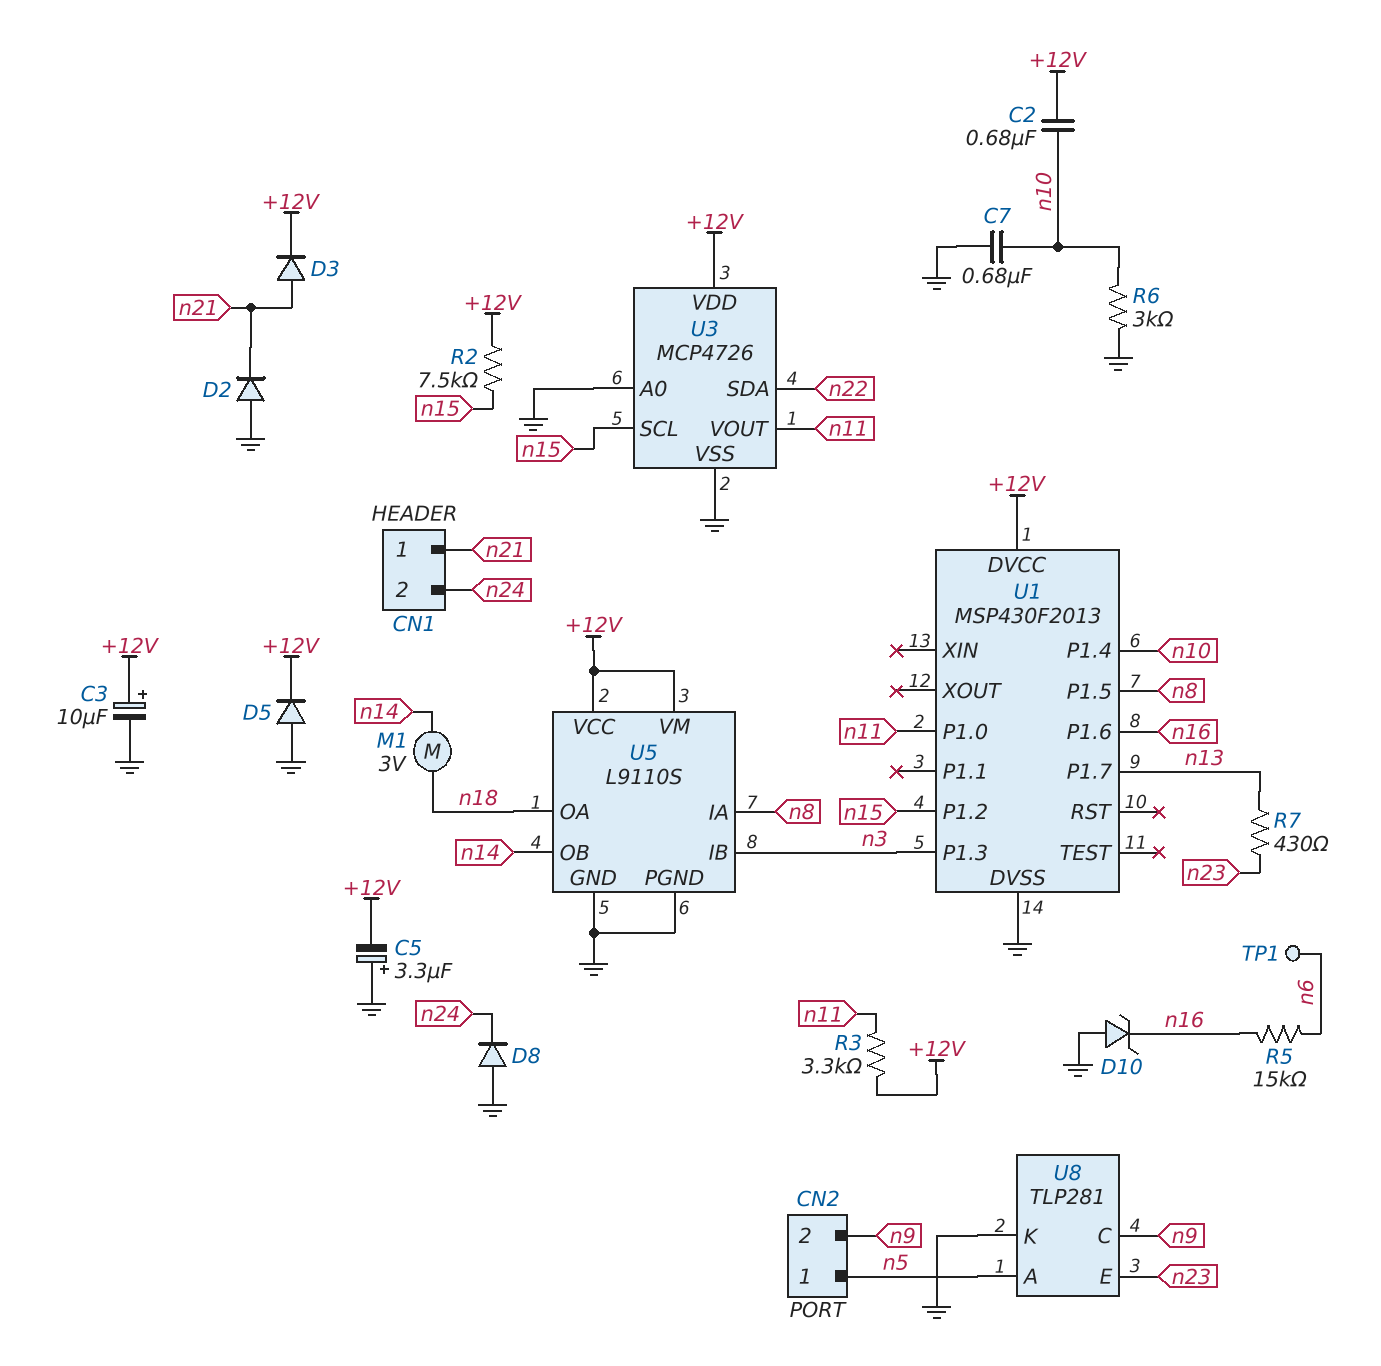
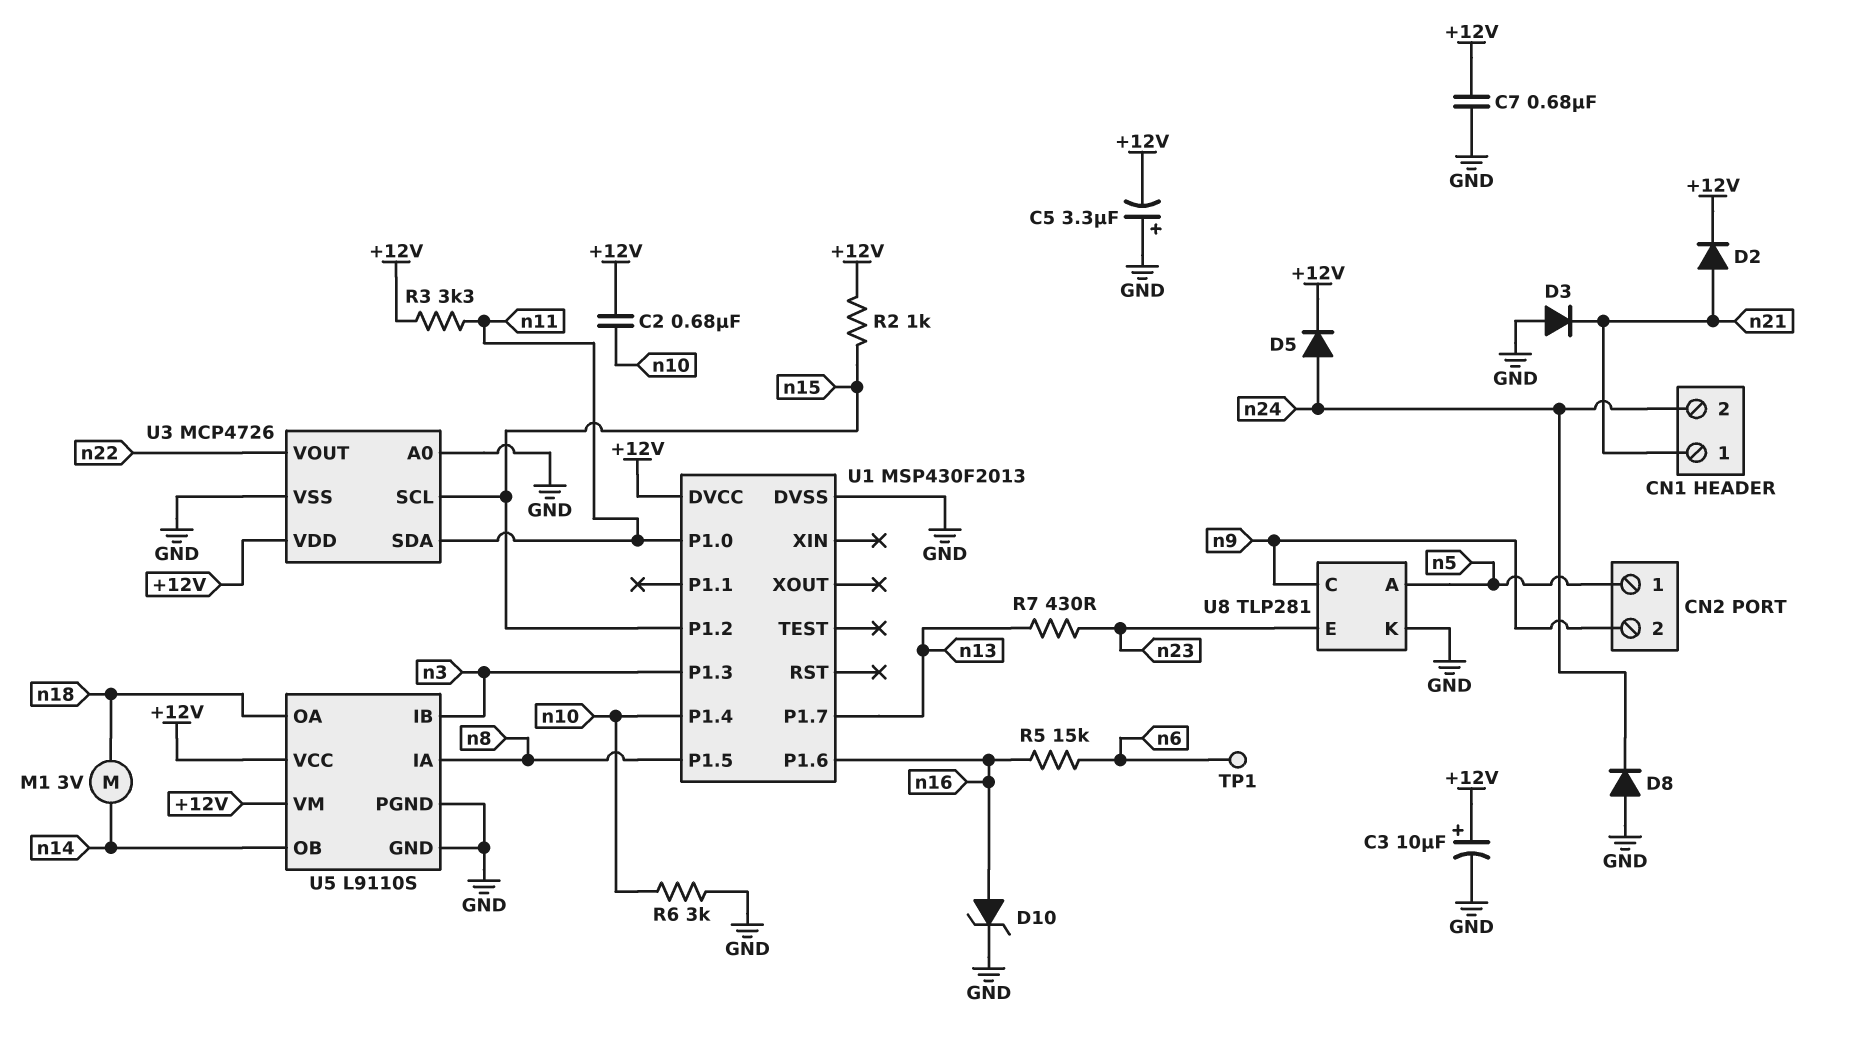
C7: 680nF (GND, n10) -> 680nF (+12V, GND)
D2: diode (A GND, K n21) -> diode (A n21, K +12V)
D3: diode (A n21, K +12V) -> diode (A GND, K n21)
D5: diode (A GND, K +12V) -> diode (A n24, K +12V)
D10: zener (A GND, K n16) -> zener (A n16, K GND)
R2: 7.5k (+12V, n15) -> 1k (+12V, n15)
U3 pin SDA: n22 -> n11
U3 pin VOUT: n11 -> n22

